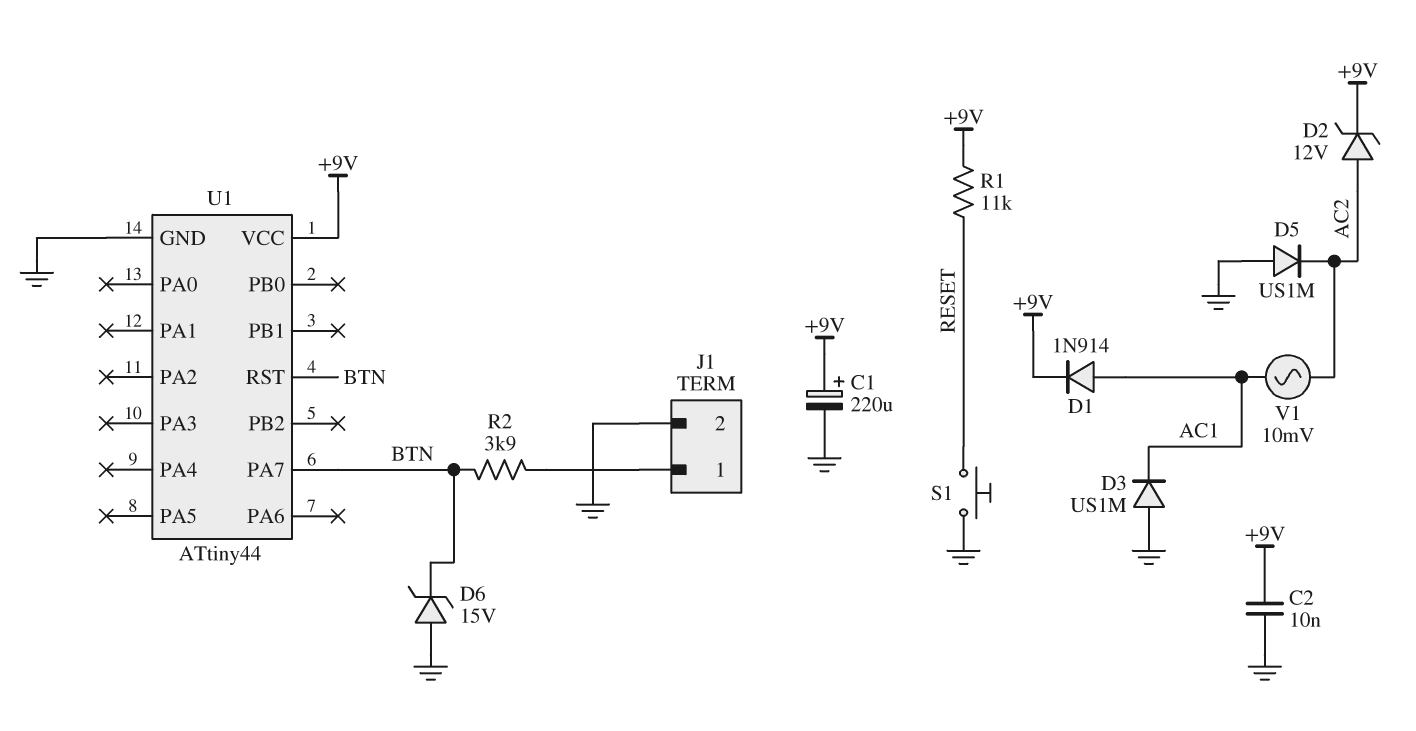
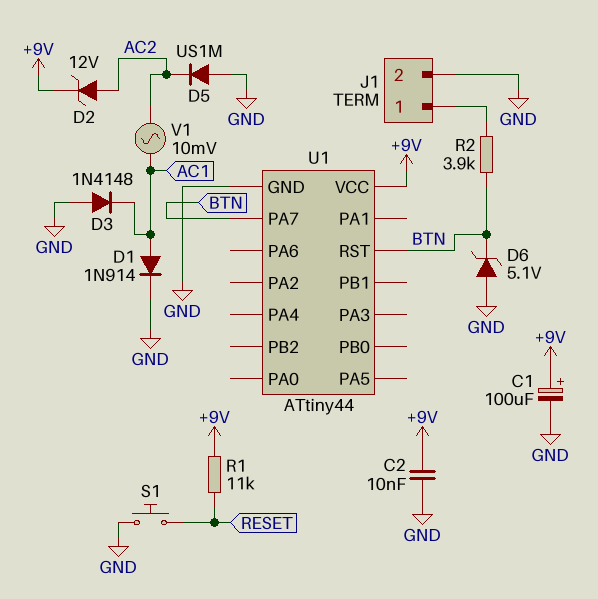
C1: 220uF (plus +9V, minus GND) -> 100uF (plus +9V, minus GND)
D1: diode 1N914 (A AC1, K +9V) -> diode 1N914 (A AC1, K GND)
D3: diode US1M (A GND, K AC1) -> diode 1N4148 (A GND, K AC1)
D6: zener 15V (A GND, K BTN) -> zener 5.1V (A GND, K BTN)

